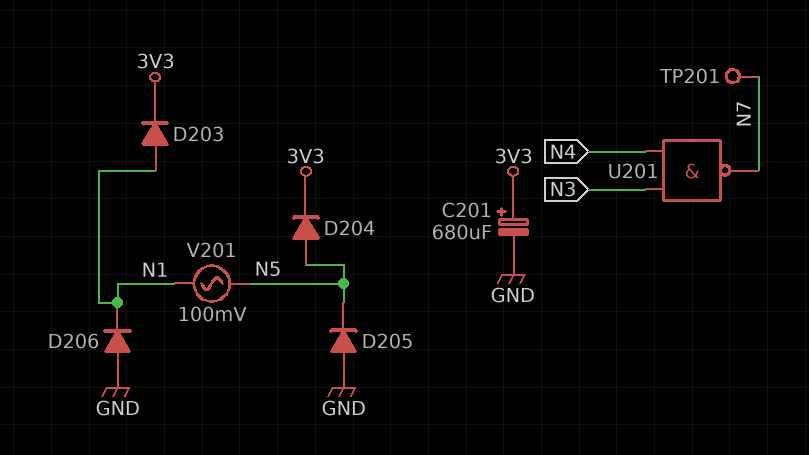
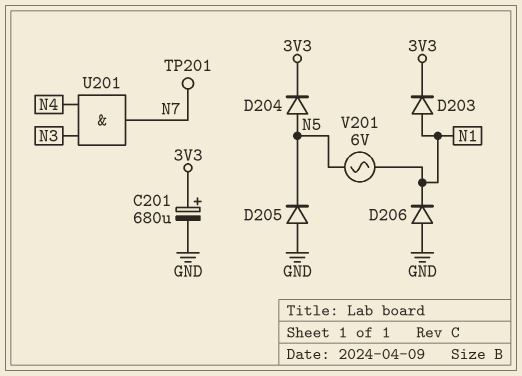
U201: NAND (in N3, in N4, out N7) -> AND (in N3, in N4, out N7)
V201: AC 100mV (N1, N5) -> AC 6V (N1, N5)

